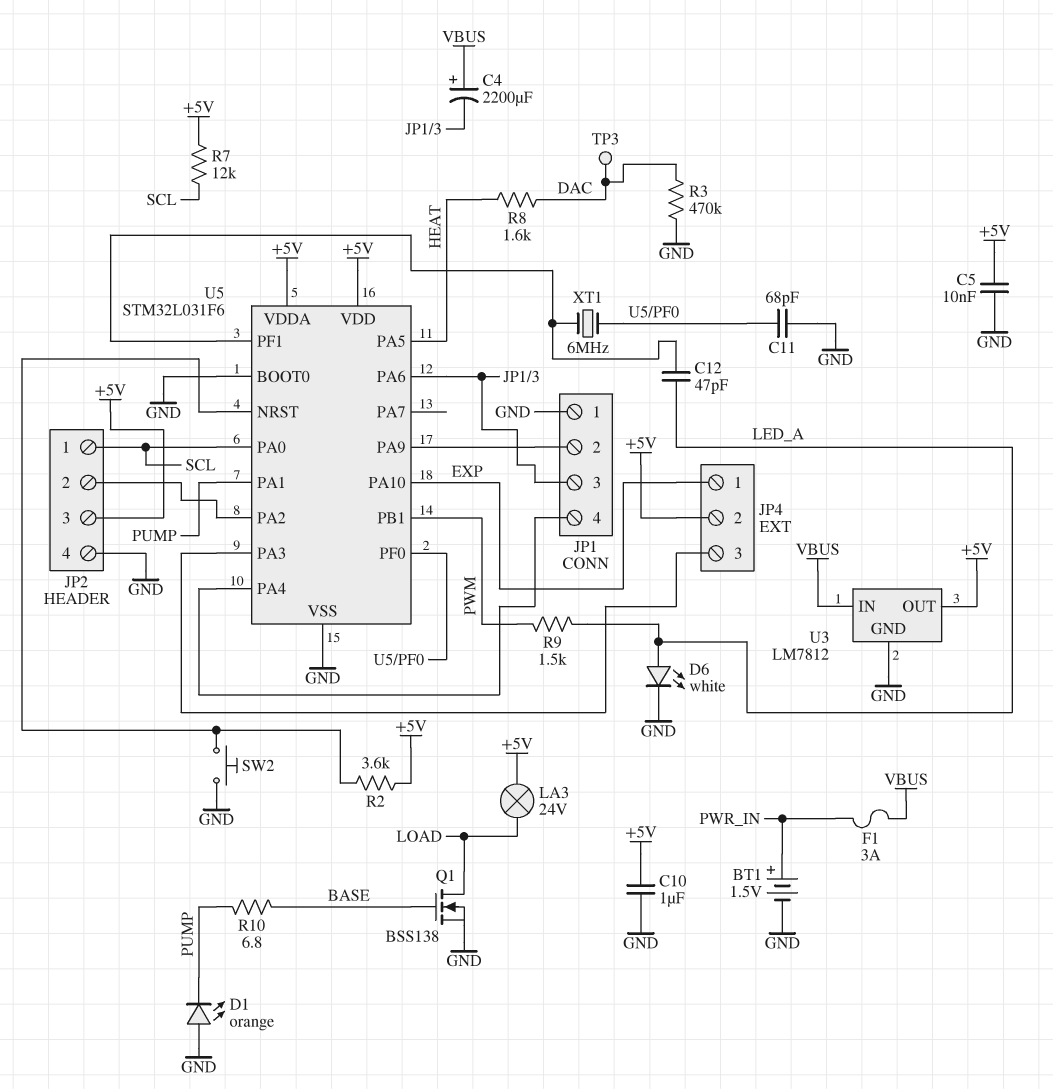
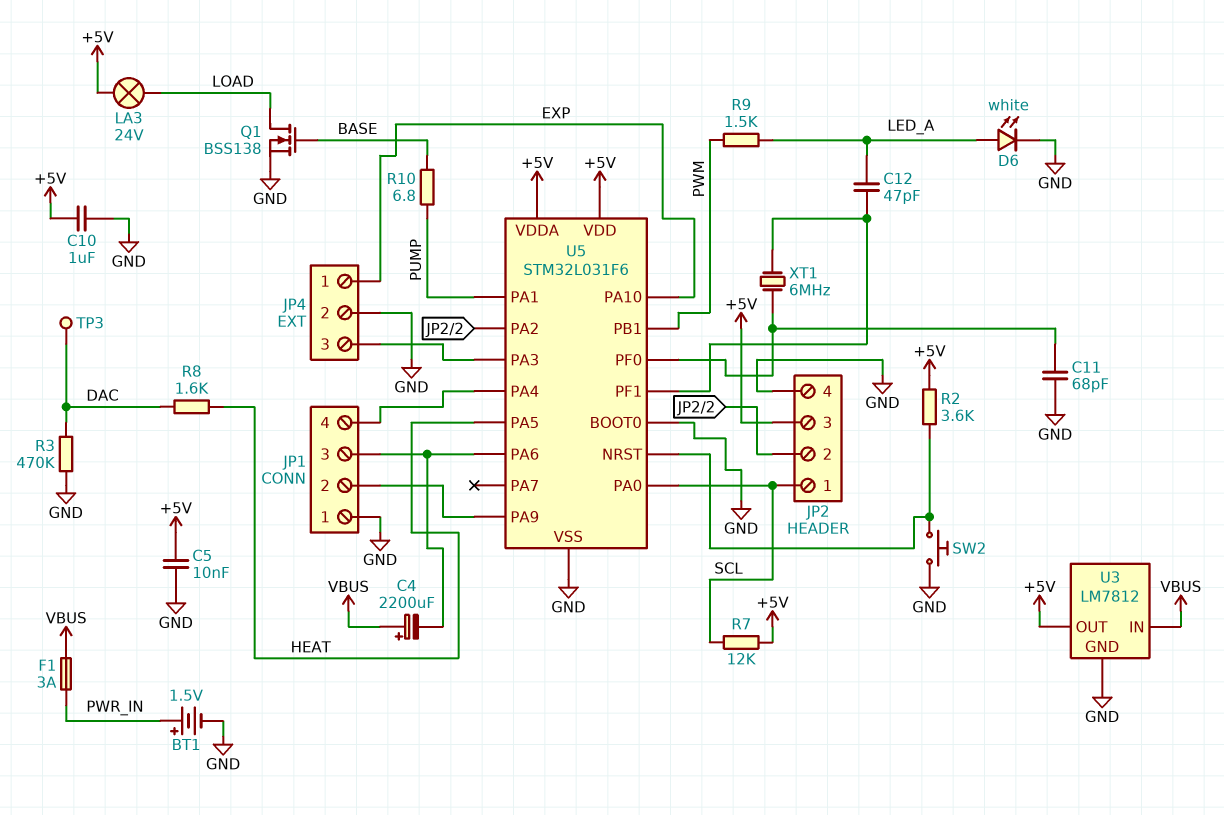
D1: LED orange (A GND, K PUMP) -> none
JP4 pin 2: +5V -> GND

